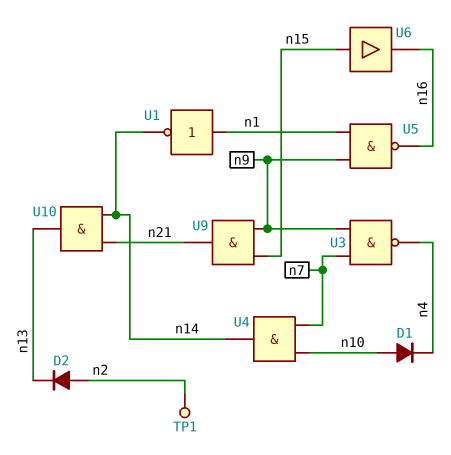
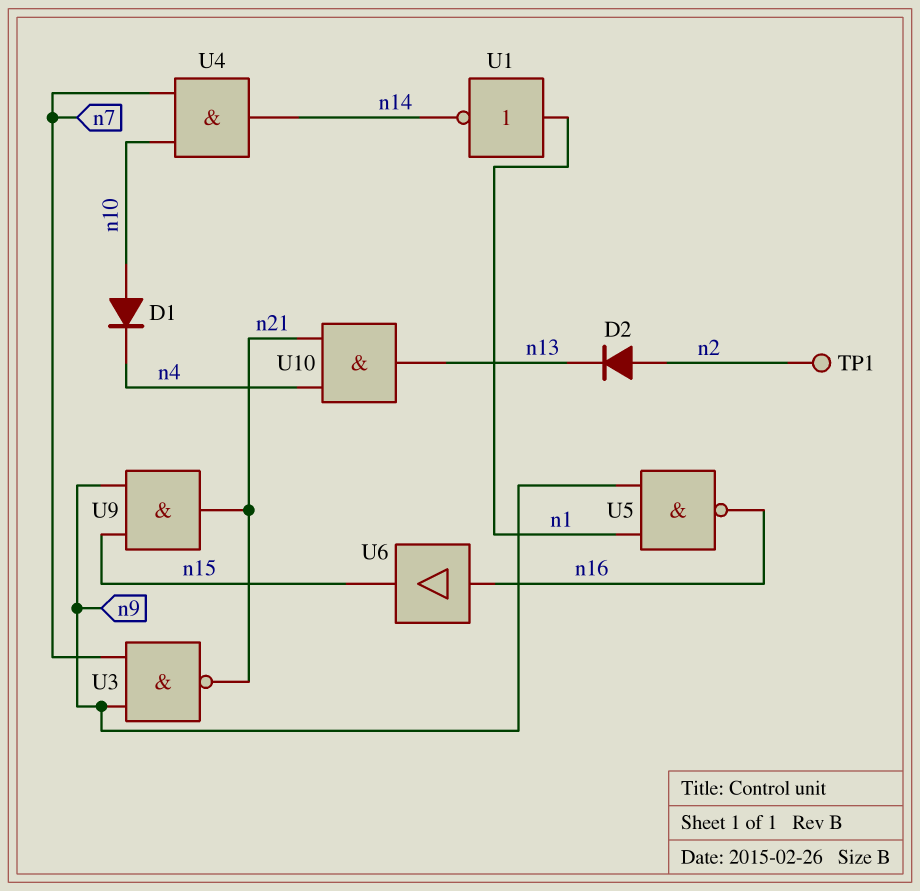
U3: NAND (in n7, in n9, out n4) -> NAND (in n7, in n9, out n21)
U6: buffer (in n15, out n16) -> buffer (in n16, out n15)
U10: AND (in n14, in n21, out n13) -> AND (in n4, in n21, out n13)

